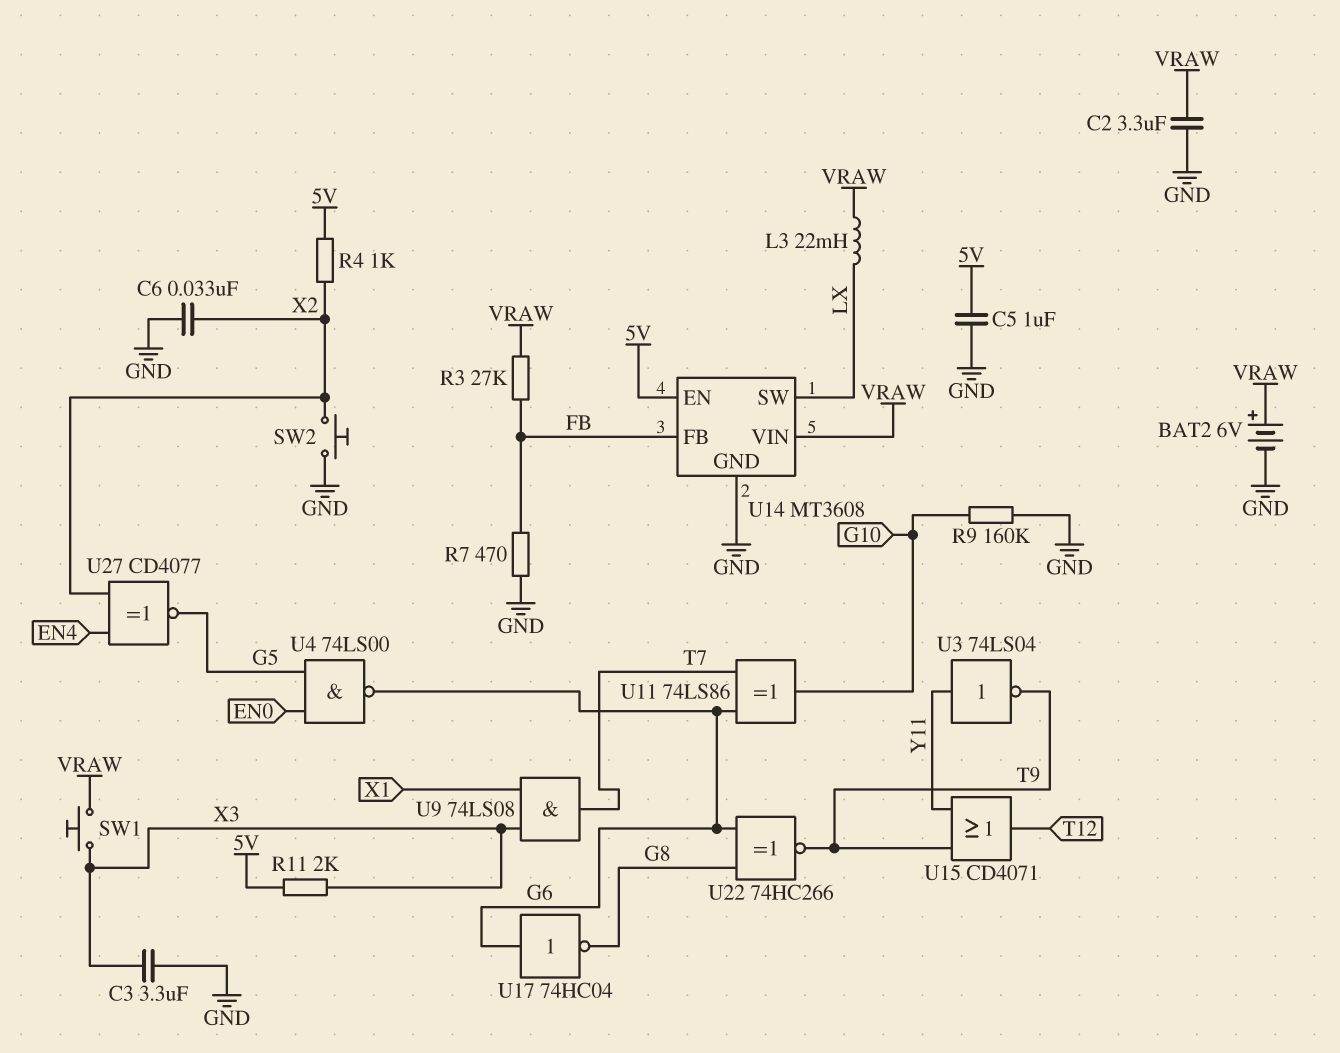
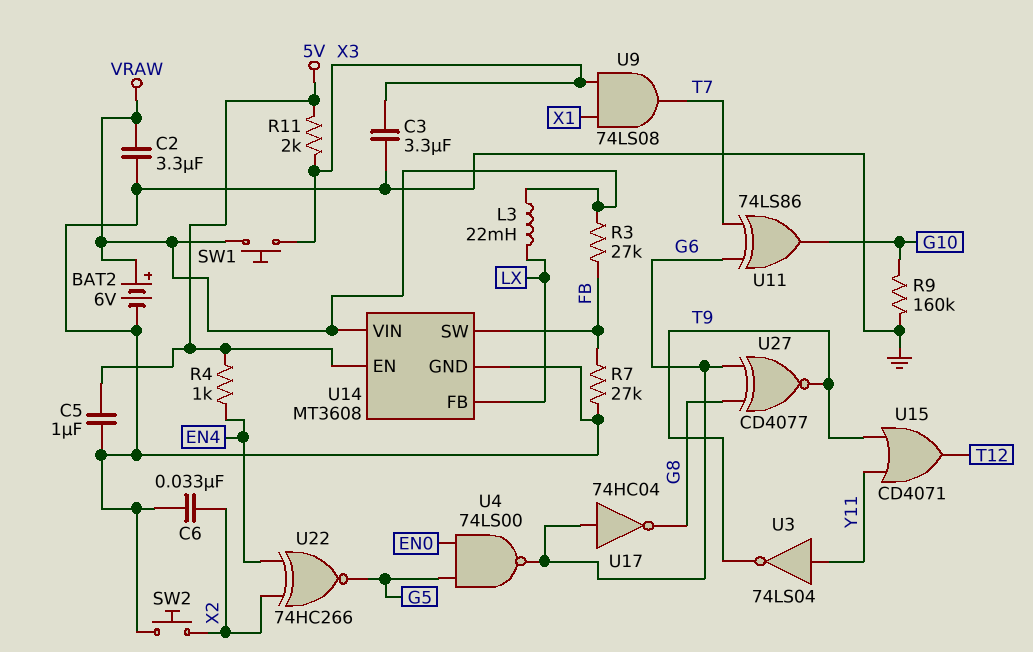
R4: 1k (5V, X2) -> 1k (5V, EN4)
R7: 470 (FB, GND) -> 27k (FB, GND)
U14 pin FB: FB -> LX
U14 pin SW: LX -> FB
U22: XNOR 74HC266 (in G6, in G8, out T9) -> XNOR 74HC266 (in EN4, in X2, out G5)
U27: XNOR CD4077 (in EN4, in X2, out G5) -> XNOR CD4077 (in G6, in G8, out T9)

